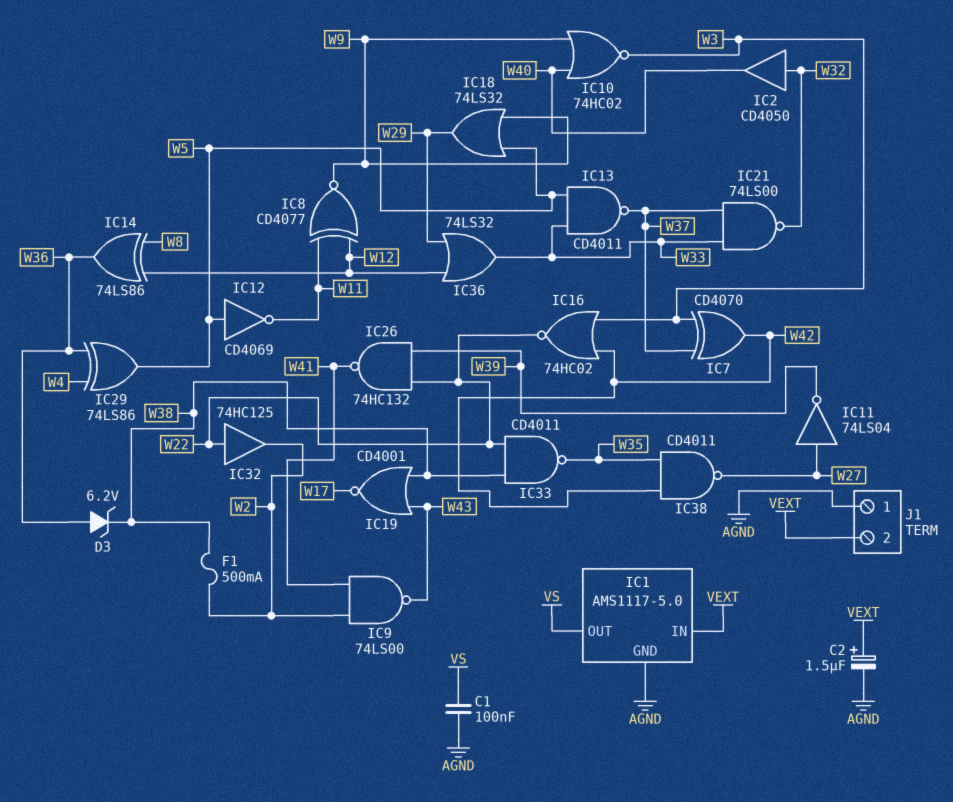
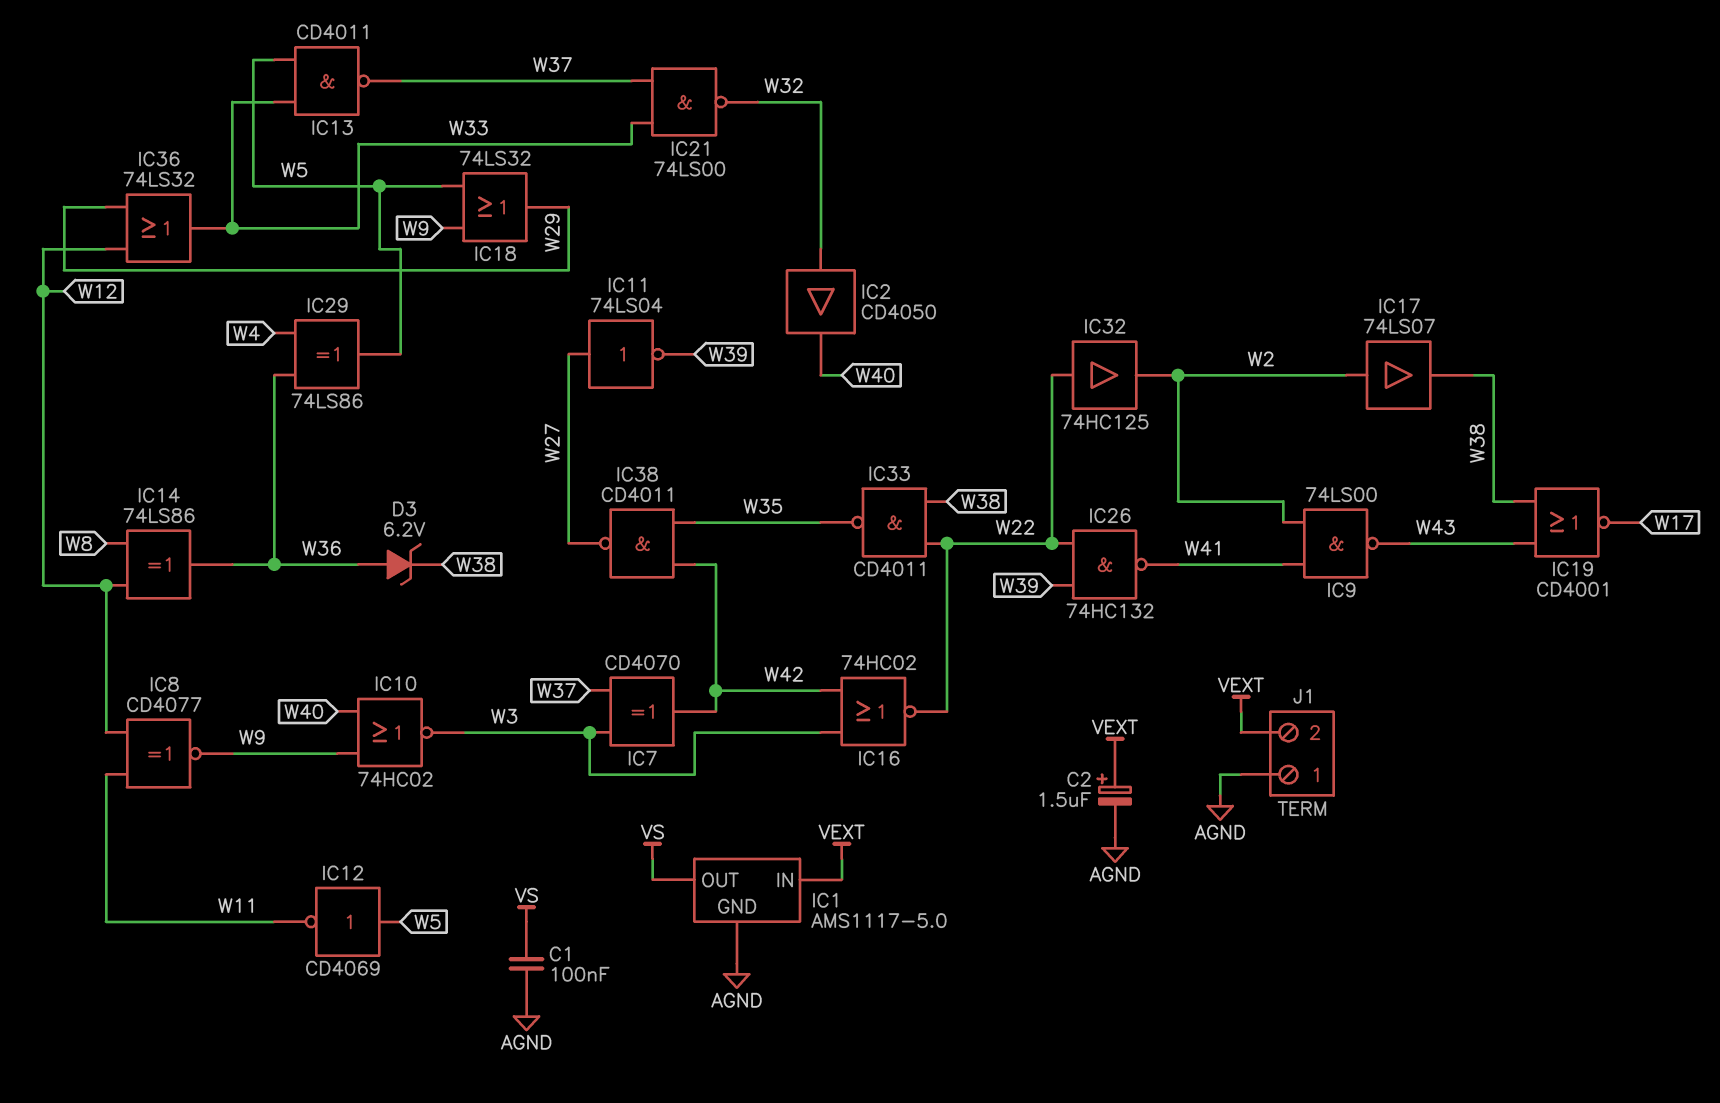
F1: 500mA (W2, W38) -> none
IC17: none -> buffer 74LS07 (in W2, out W38)

